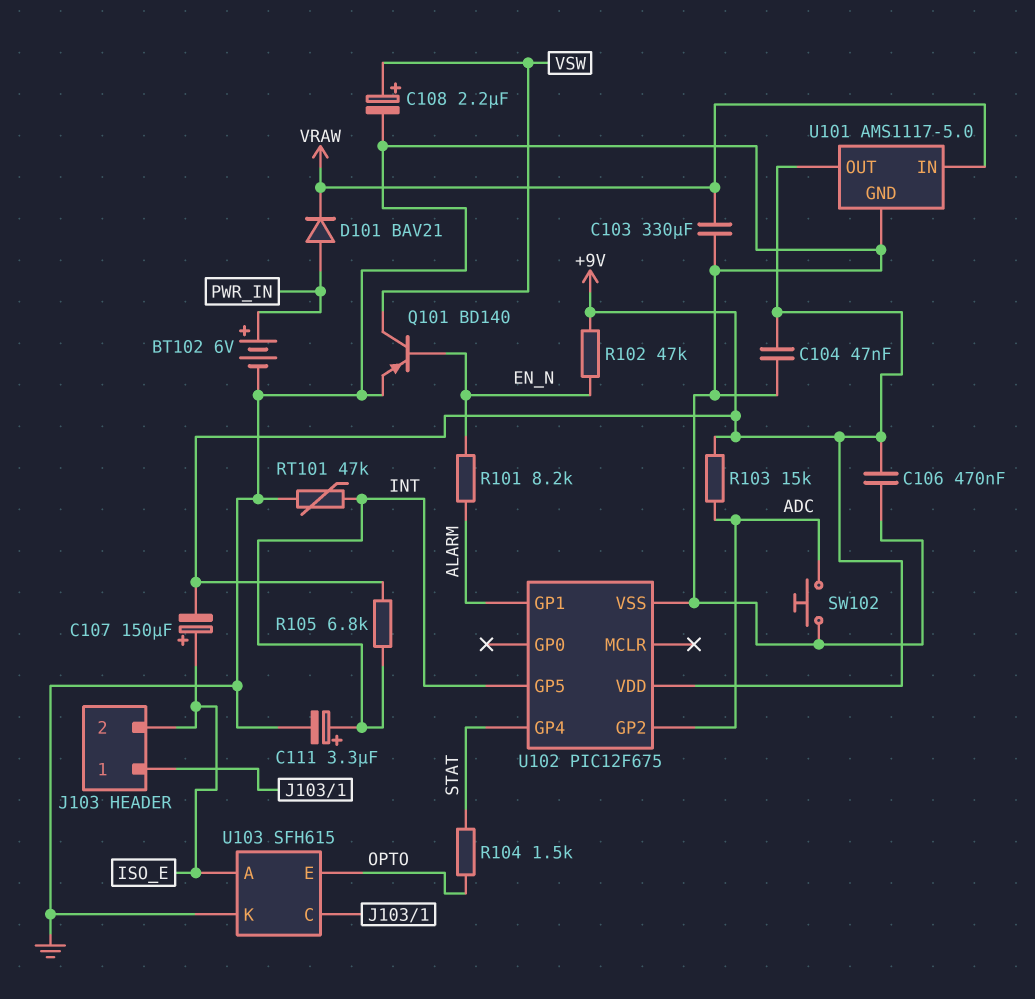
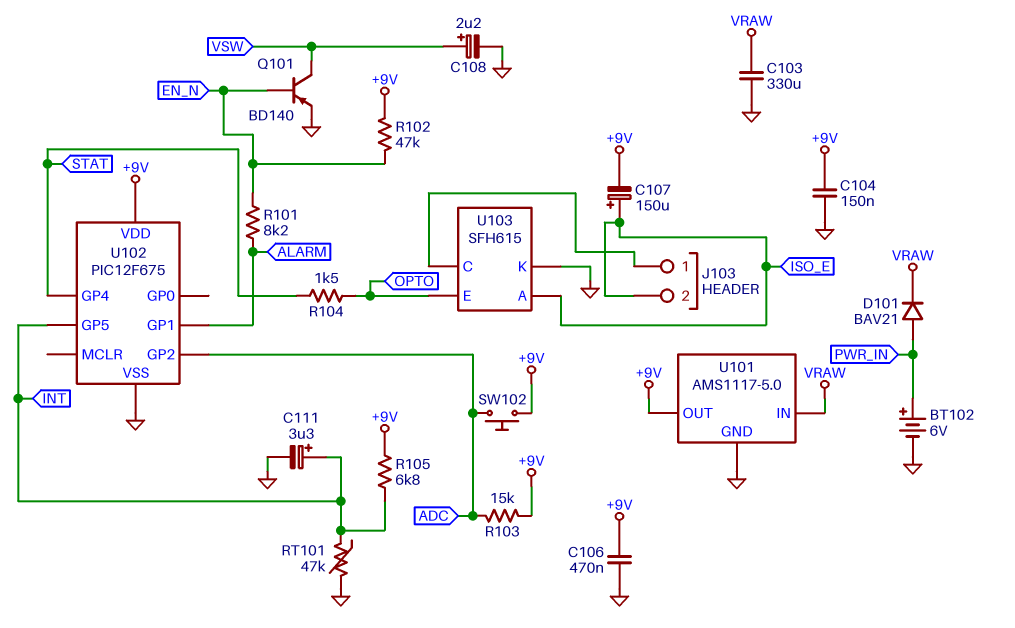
C104: 47nF (+9V, GND) -> 150nF (+9V, GND)
SW102: button (ADC, GND) -> button (+9V, ADC)

